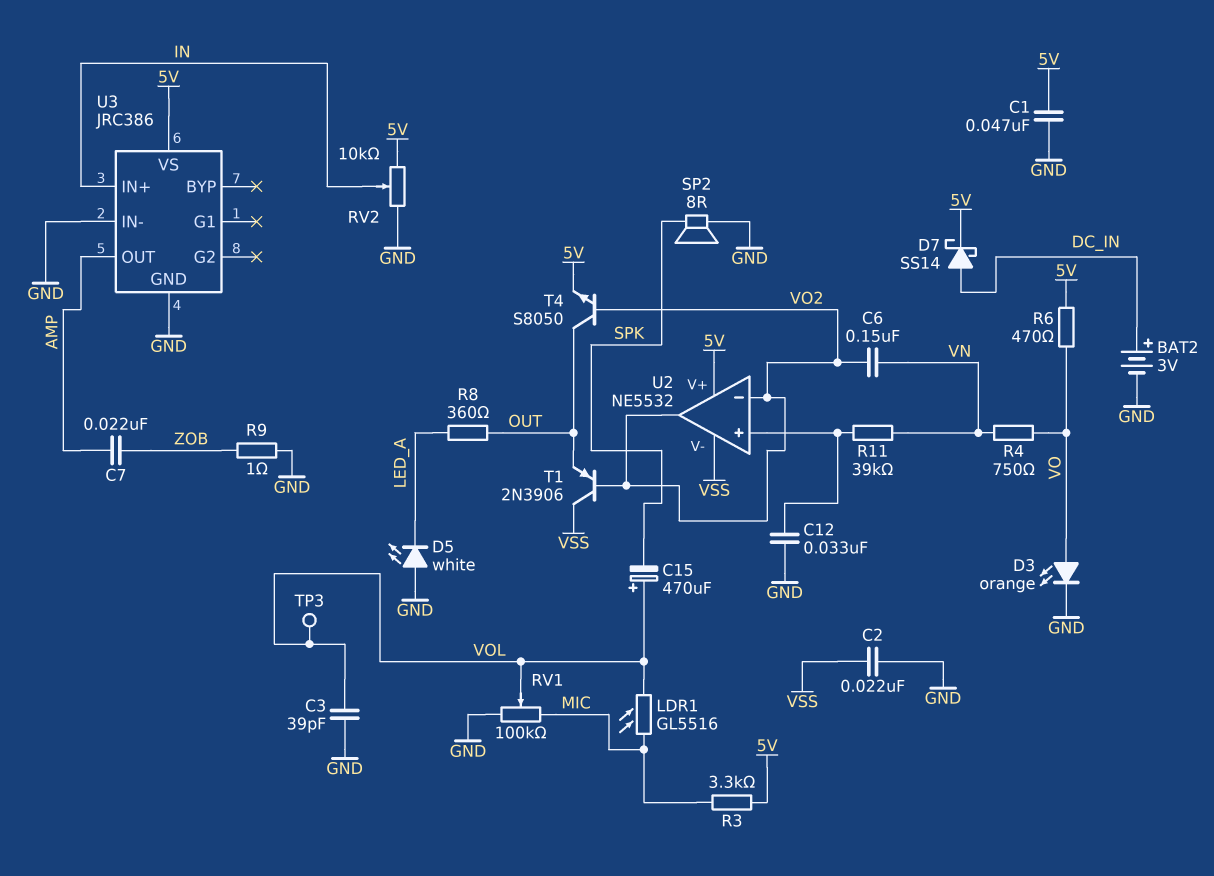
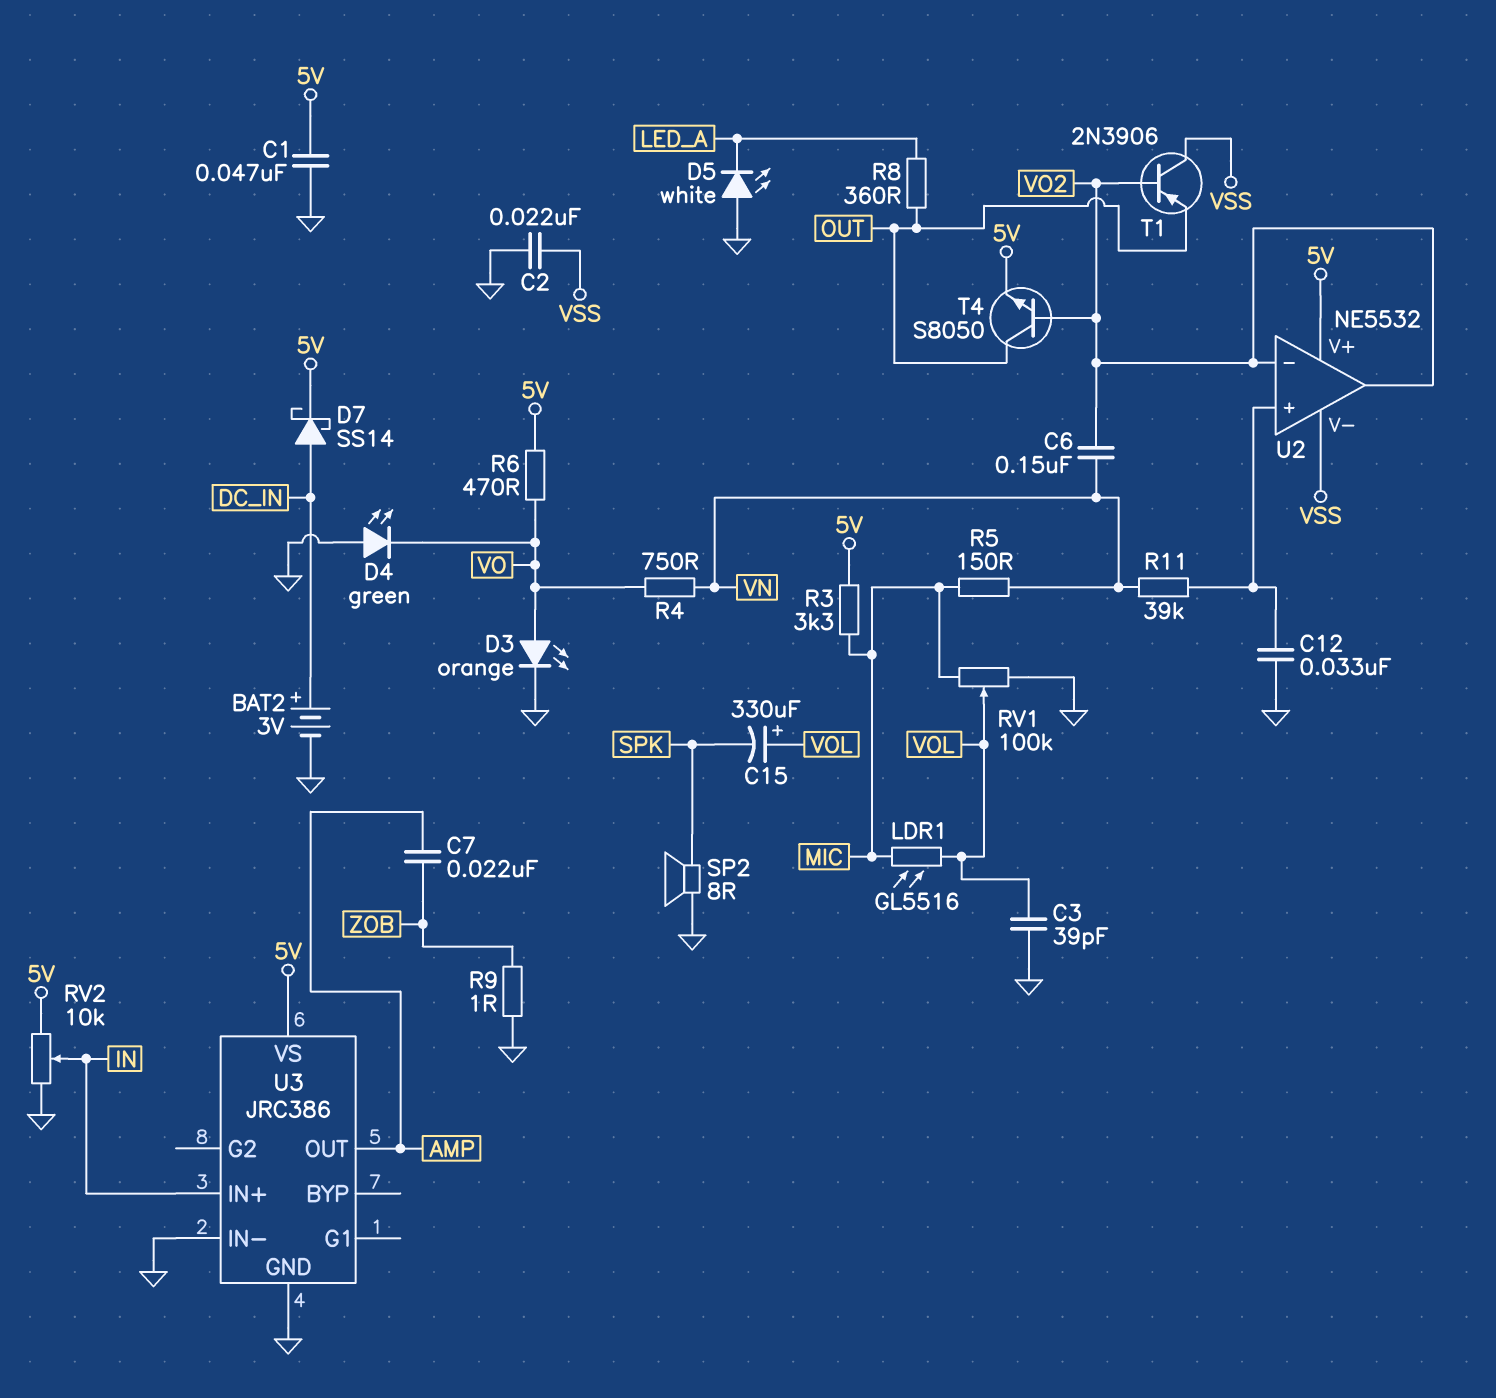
C15: 470uF (plus VOL, minus SPK) -> 330uF (plus VOL, minus SPK)
D4: none -> LED green (A GND, K VO)
R5: none -> 150 (MIC, VN)
TP3: test point (VOL) -> none

